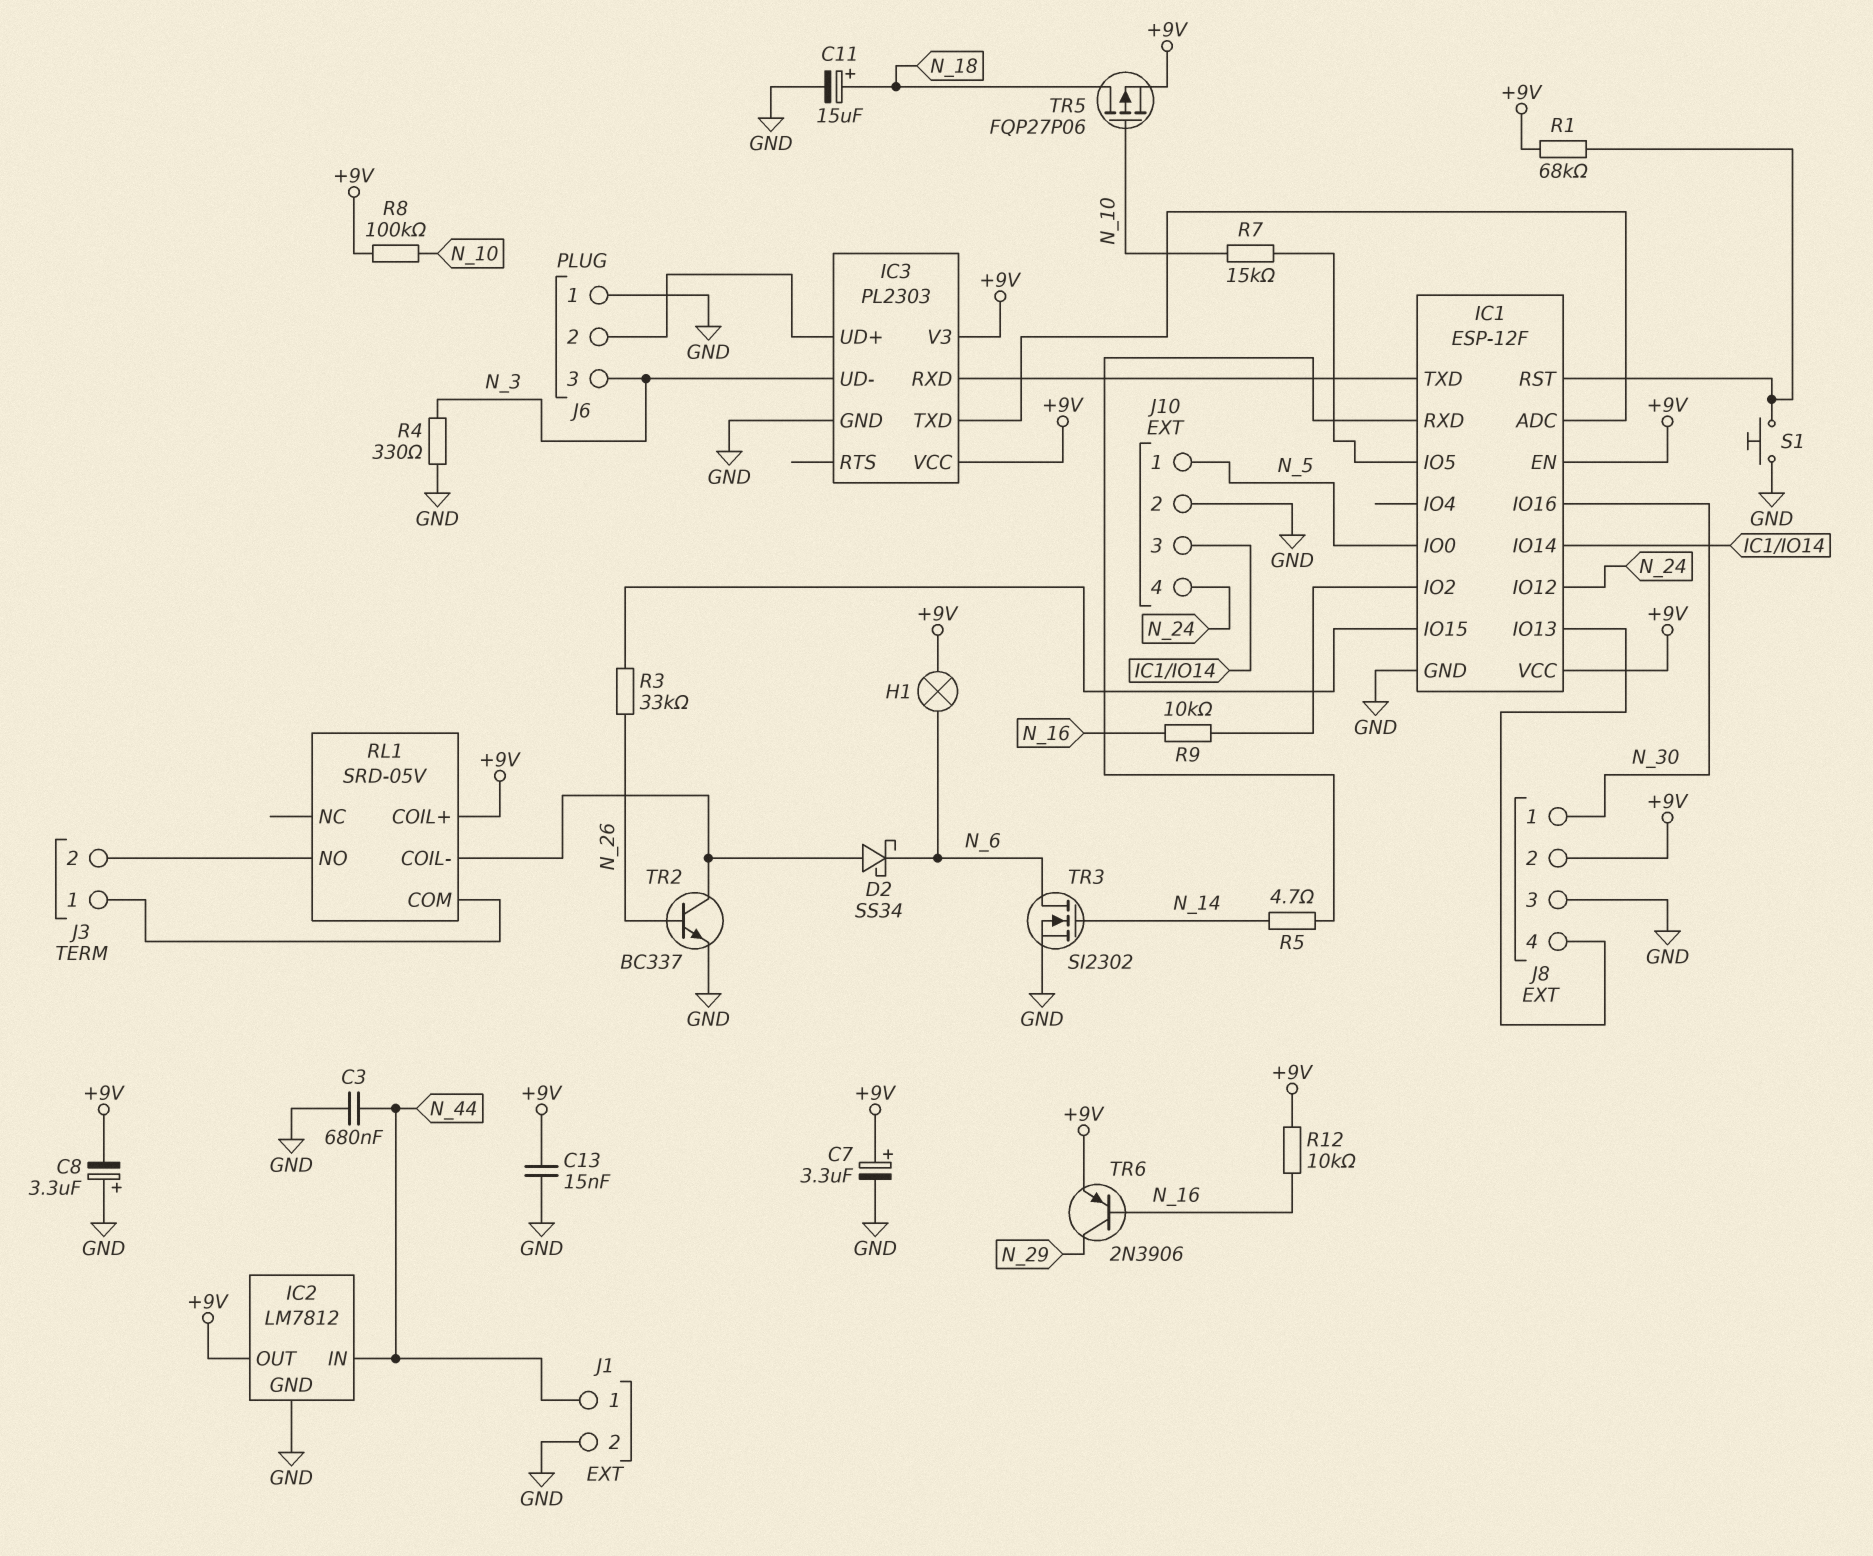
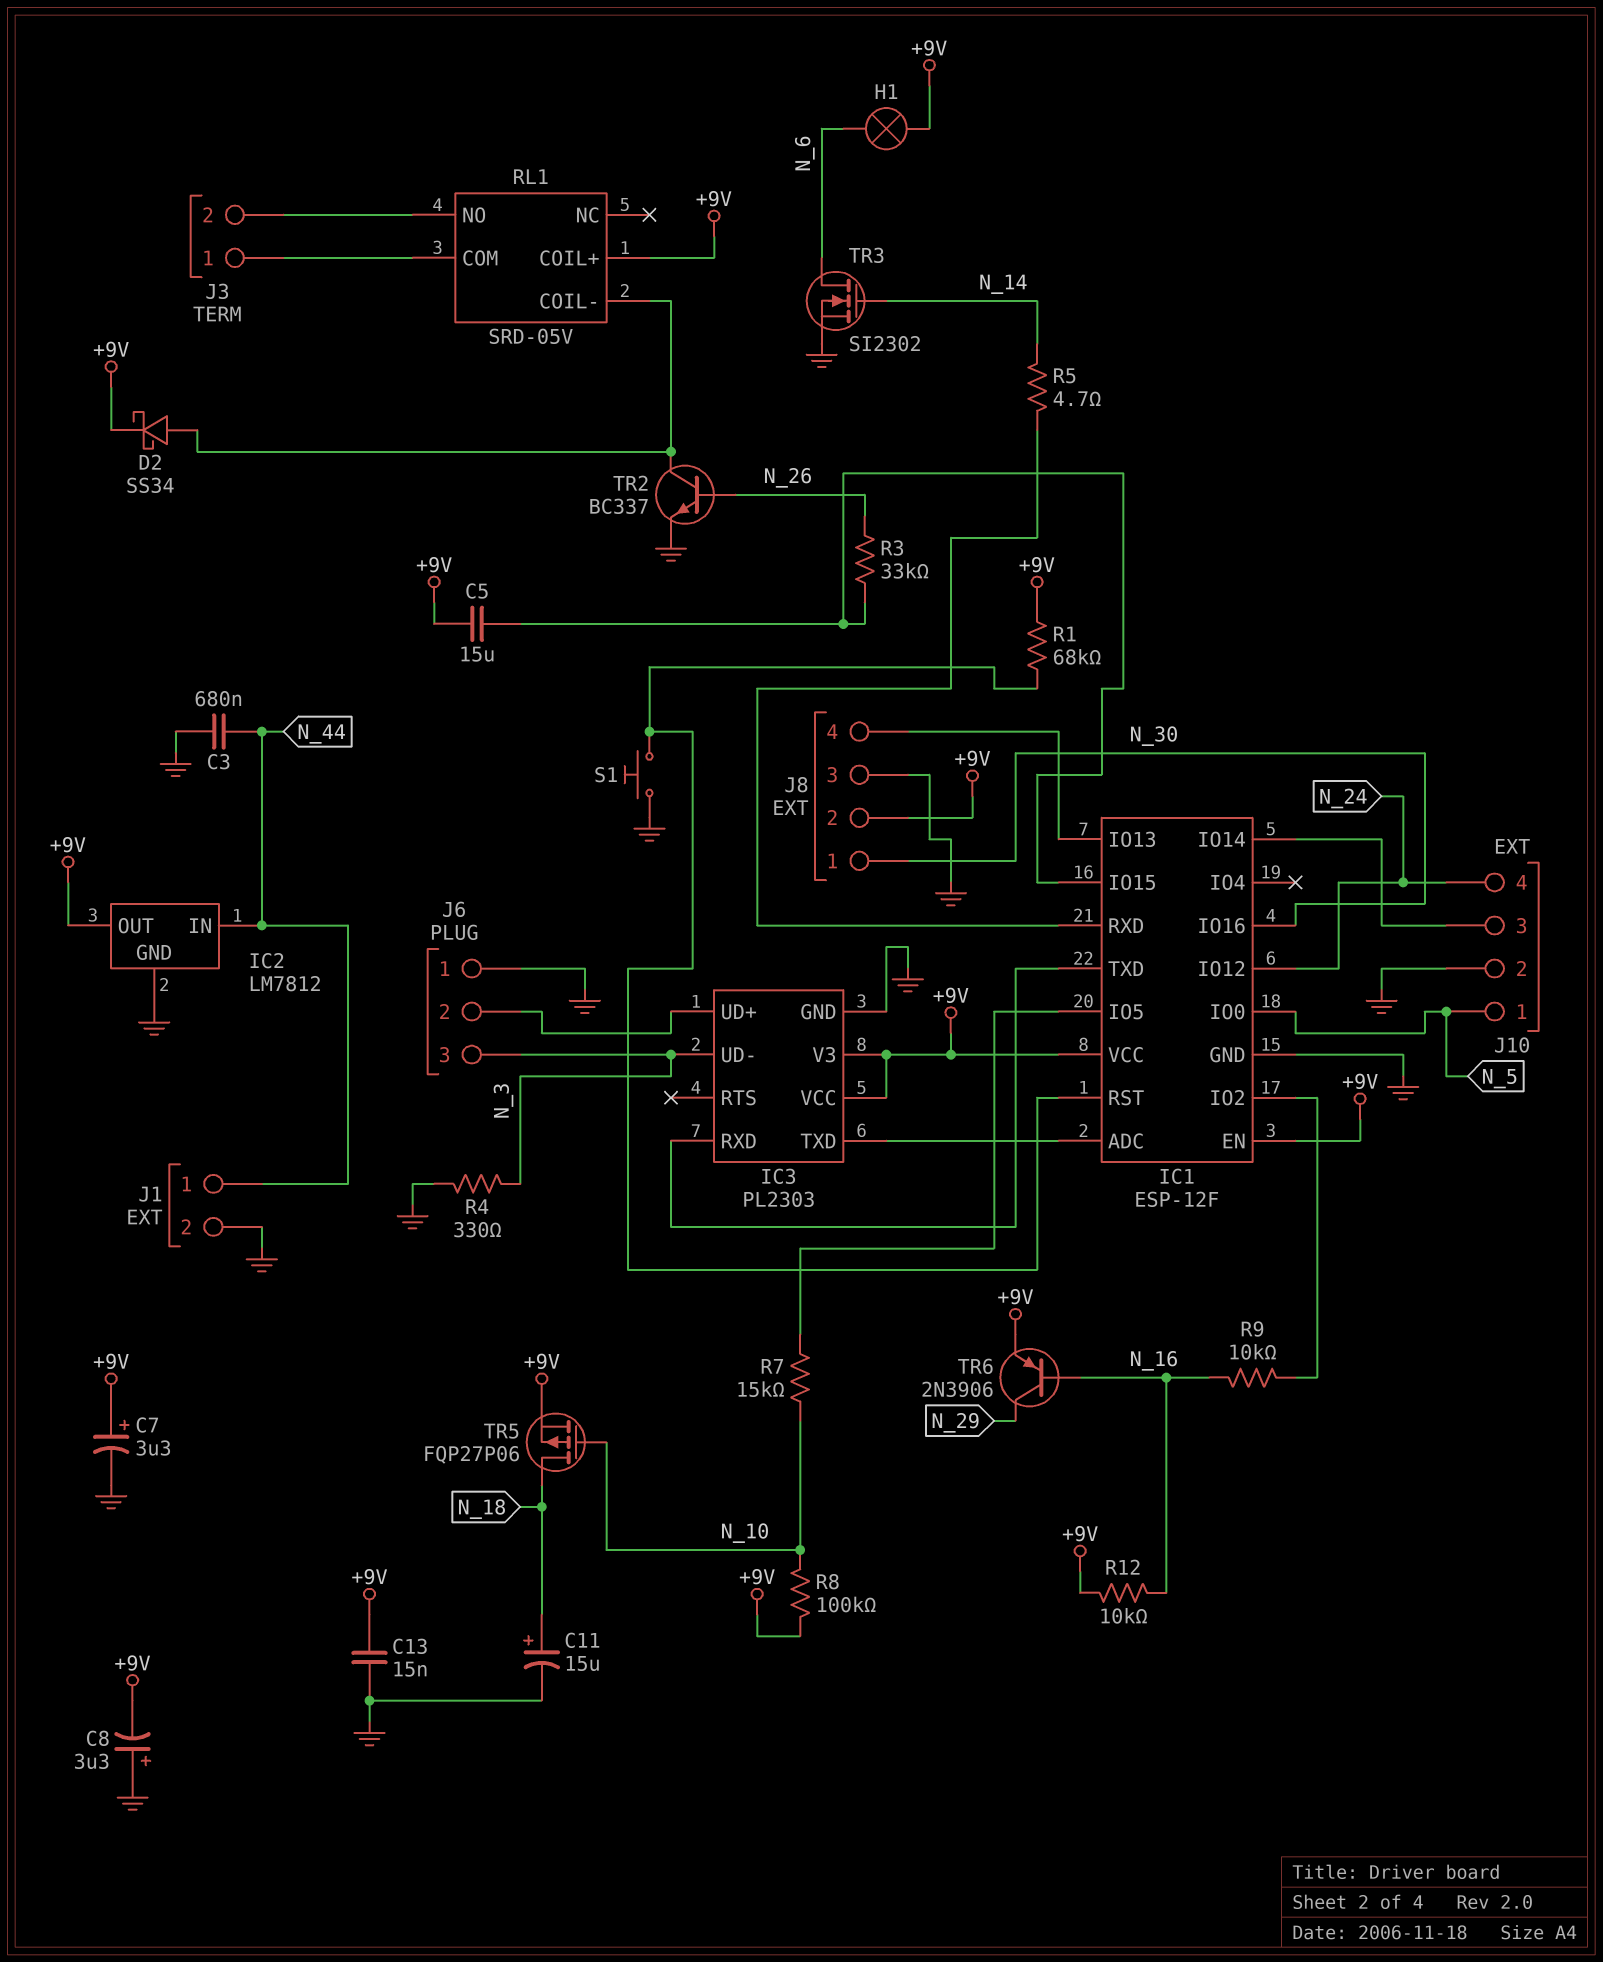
C5: none -> 15uF (+9V, IC1/IO15)
D2: schottky SS34 (A RL1/COIL-, K N_6) -> schottky SS34 (A RL1/COIL-, K +9V)

